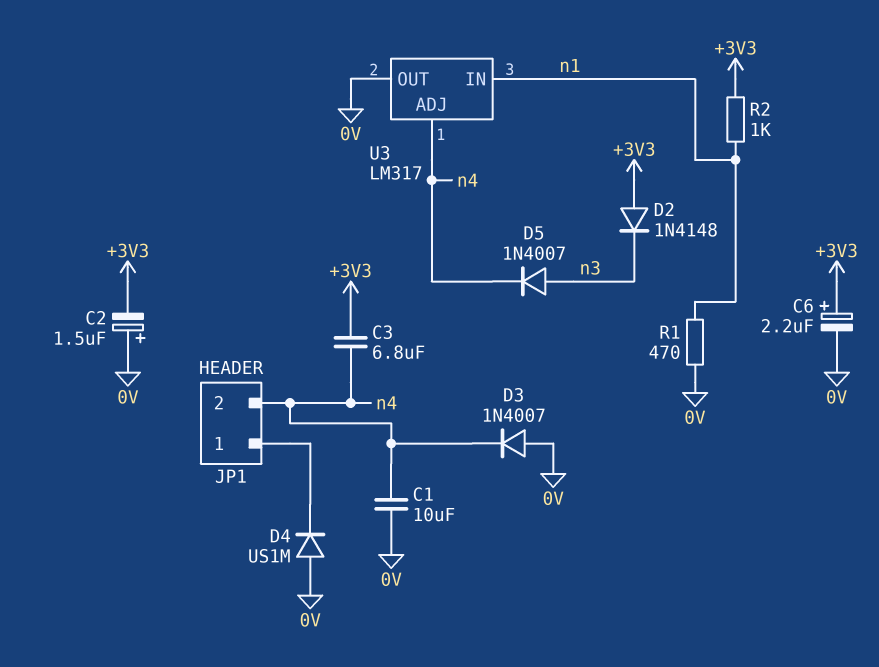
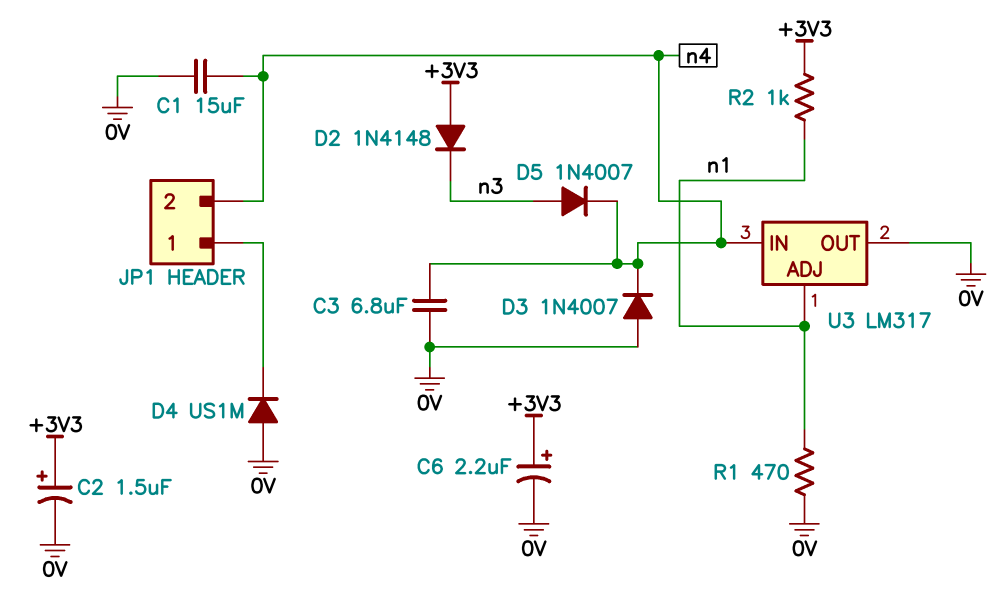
C1: 10uF (0V, n4) -> 15uF (0V, n4)
C2: 1.5uF (plus 0V, minus +3V3) -> 1.5uF (plus +3V3, minus 0V)
C3: 6.8uF (+3V3, n4) -> 6.8uF (0V, n4)
U3 pin ADJ: n4 -> n1
U3 pin IN: n1 -> n4

